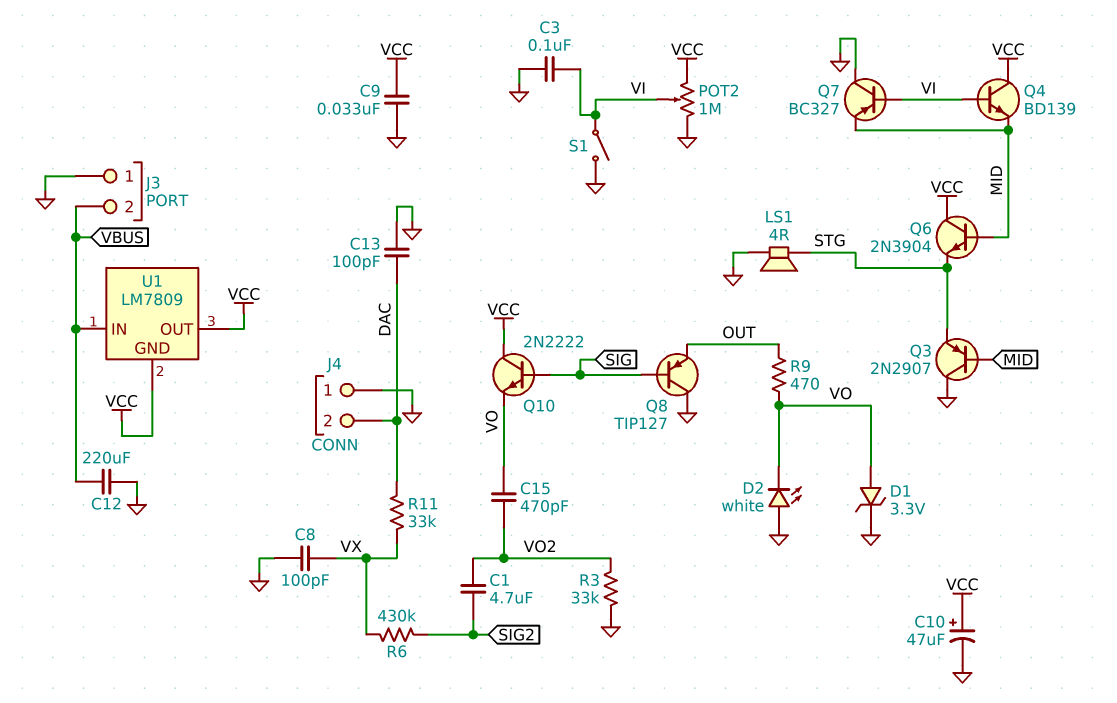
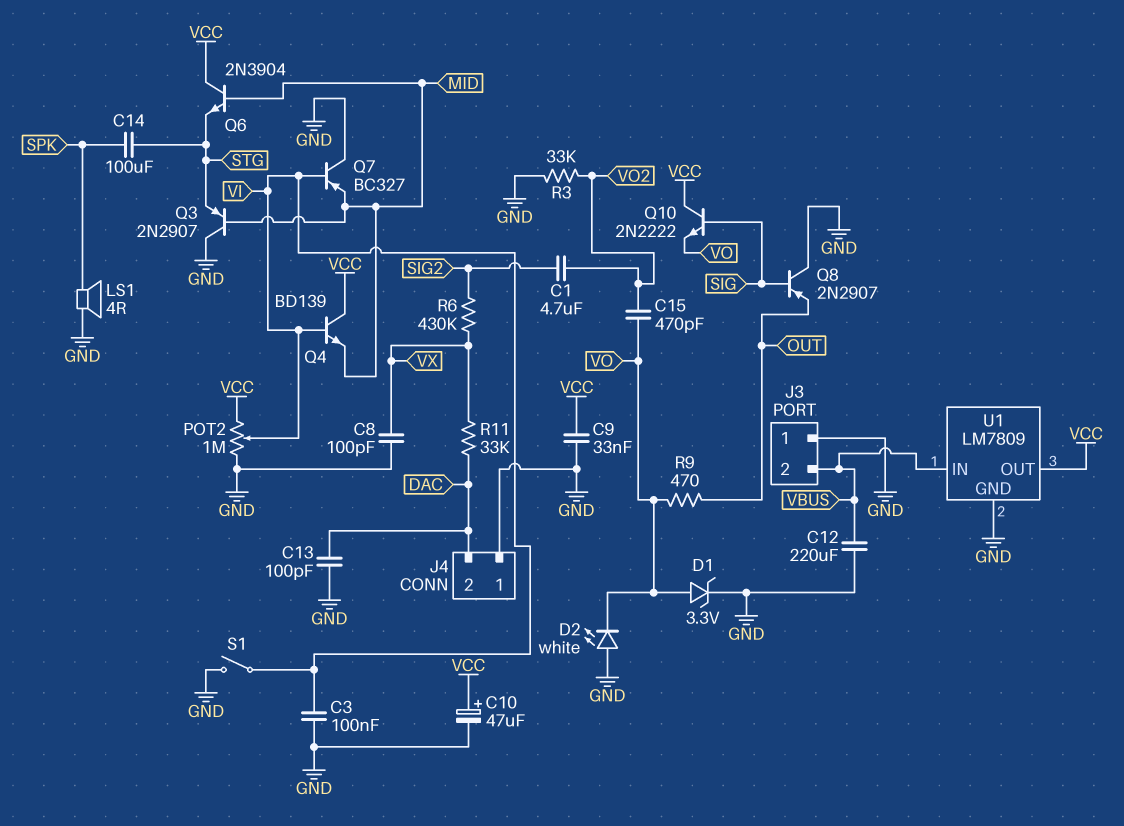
C14: none -> 100uF (SPK, STG)
LS1: speaker 4R (GND, STG) -> speaker 4R (GND, SPK)
Q8: PNP TIP127 (B SIG, C GND, E OUT) -> PNP 2N2907 (B SIG, C GND, E OUT)
U1 pin GND: VCC -> GND

